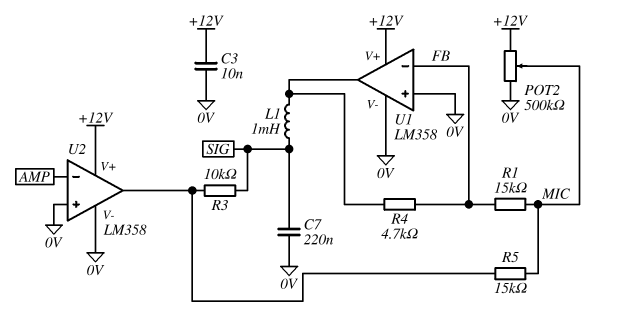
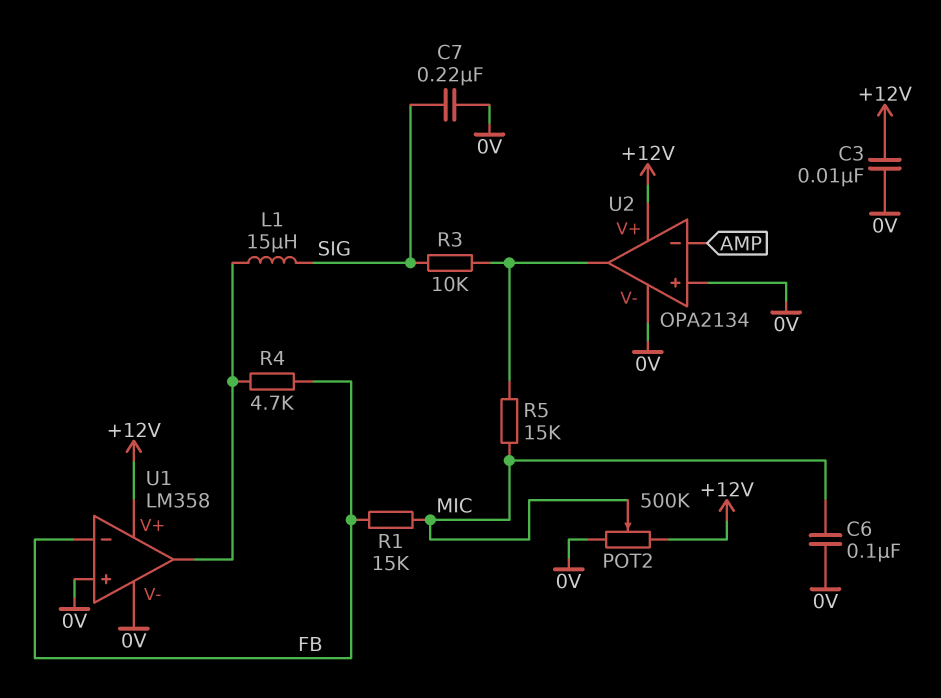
C6: none -> 100nF (0V, MIC)
L1: 1mH (SIG, U1/out) -> 15uH (SIG, U1/out)
U2: LM358 -> OPA2134

